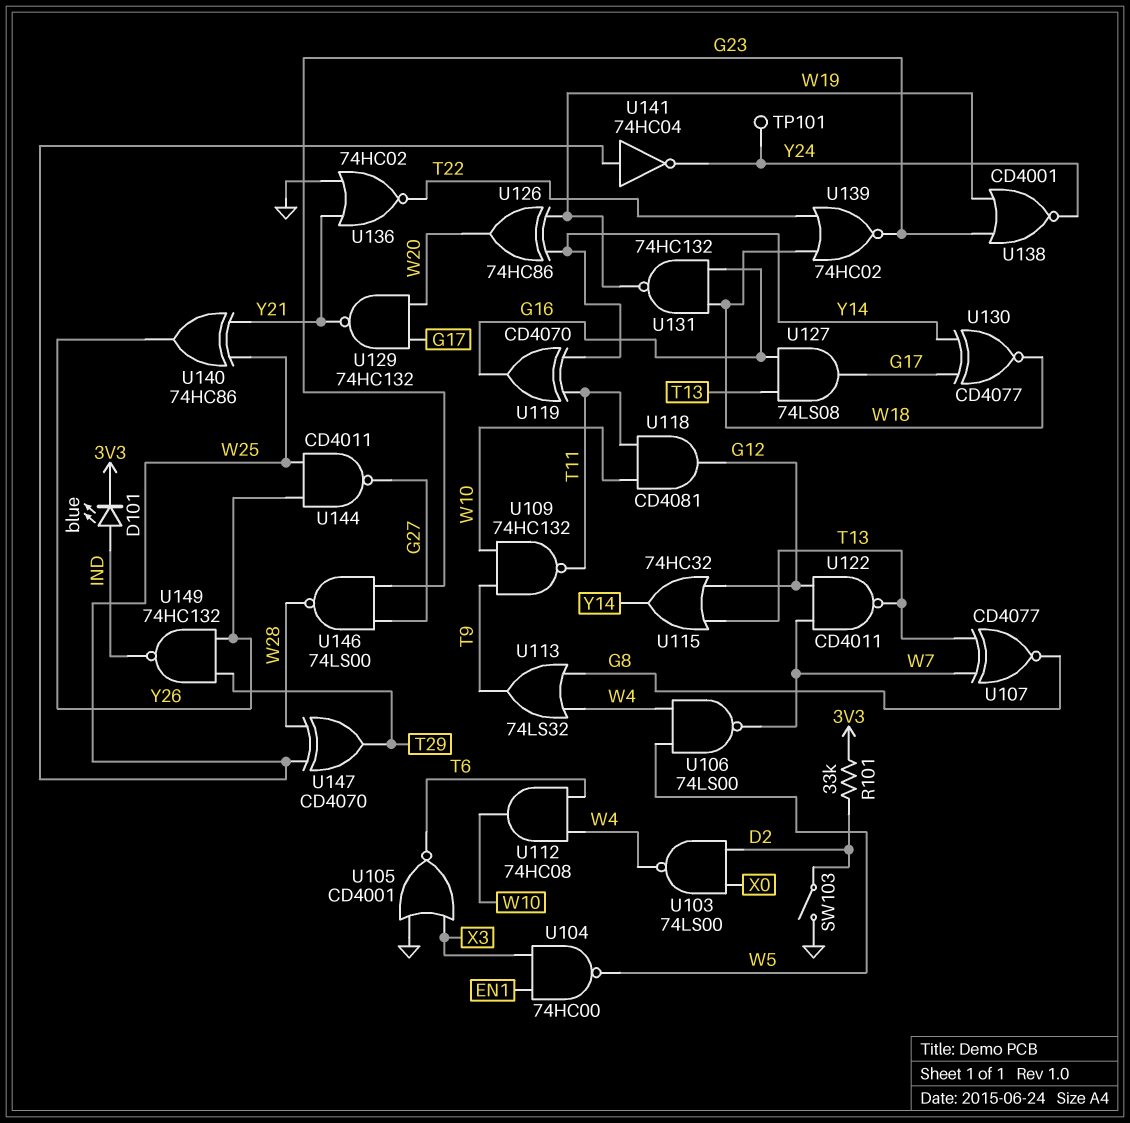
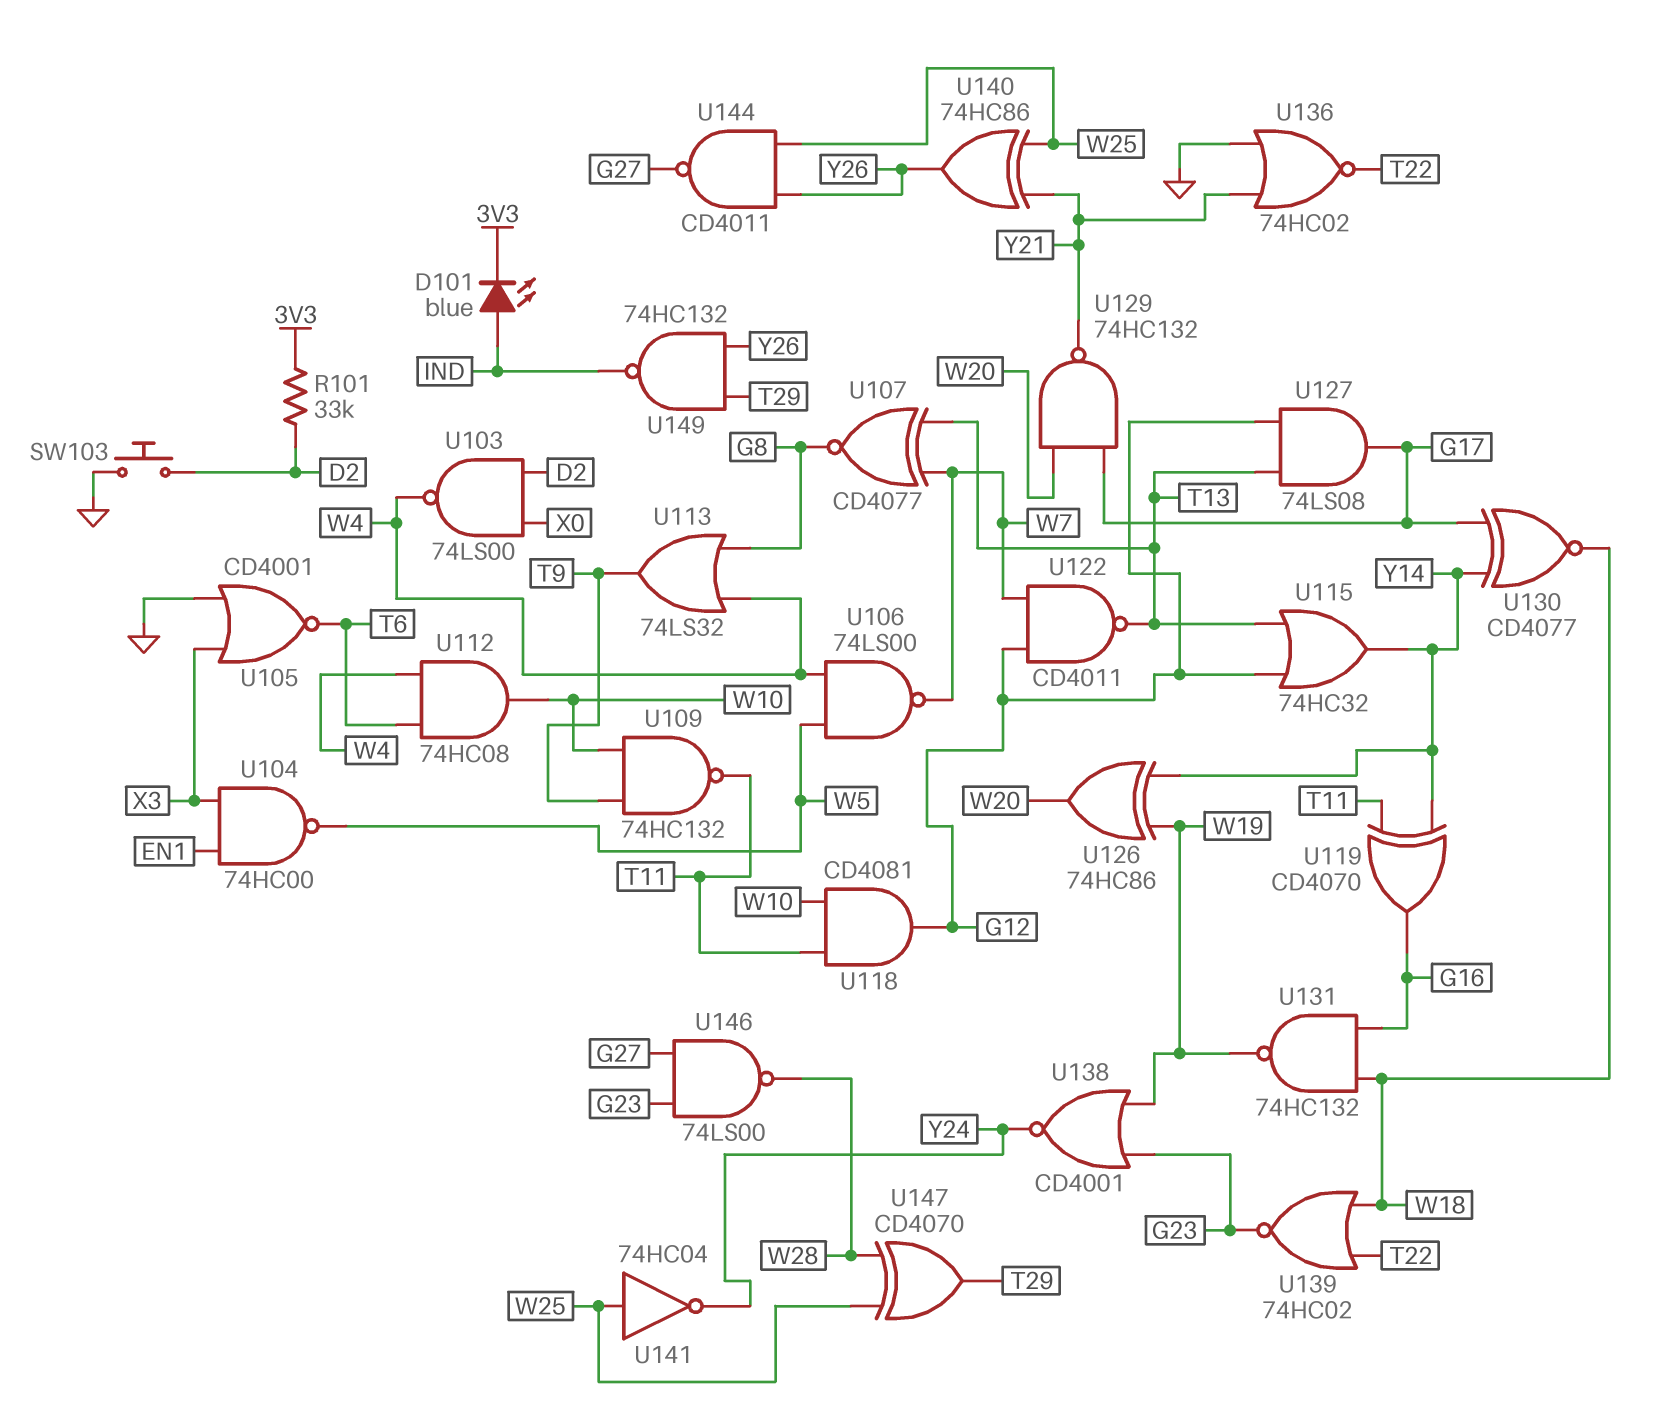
SW103: switch (D2, GND) -> button (D2, GND)
TP101: test point (Y24) -> none
U127: AND 74LS08 (in G16, in T13, out G17) -> AND 74LS08 (in G12, in T13, out G17)

